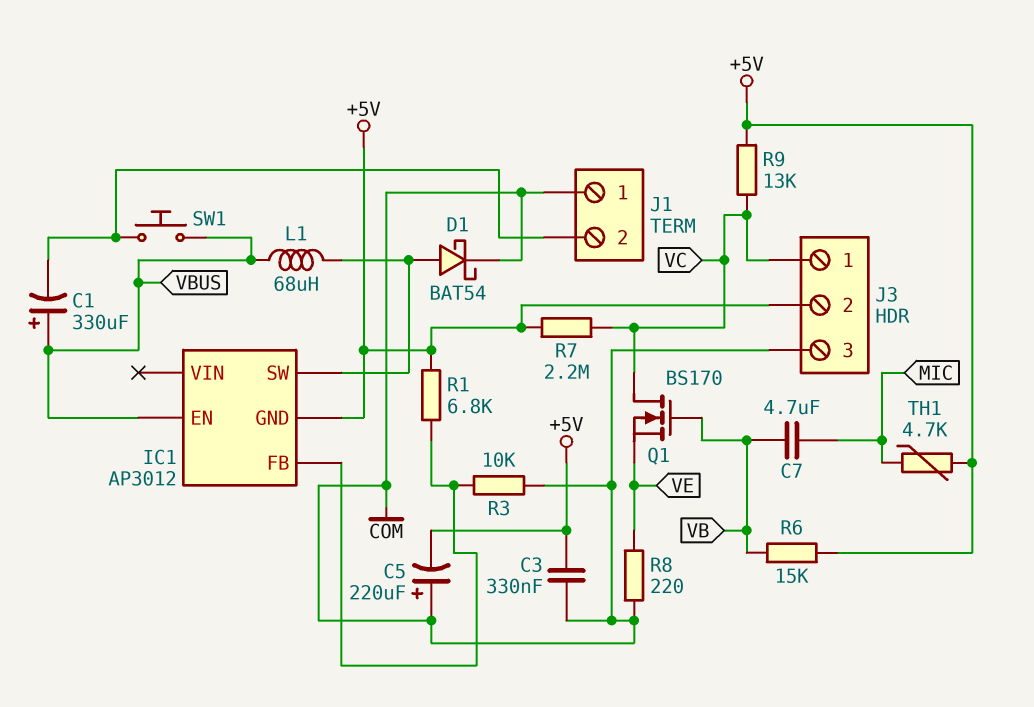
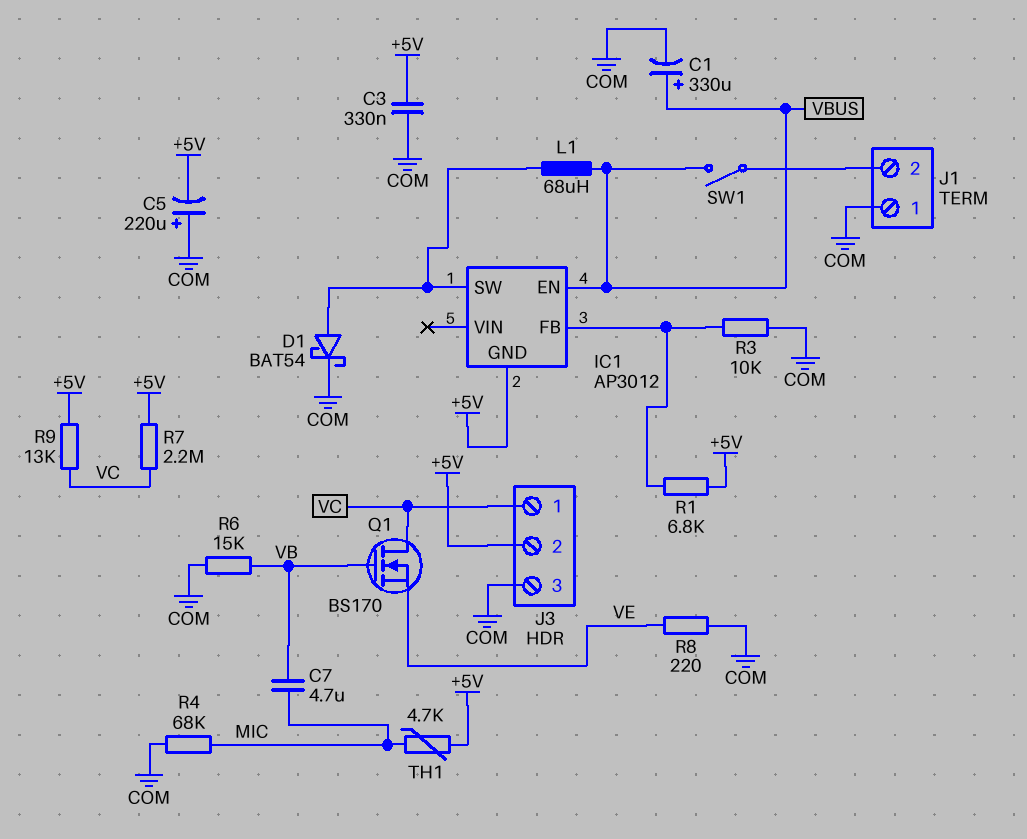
C1: 330uF (plus VBUS, minus J1/2) -> 330uF (plus VBUS, minus COM)
R4: none -> 68k (COM, MIC)
R6: 15k (+5V, VB) -> 15k (COM, VB)
SW1: button (J1/2, VBUS) -> switch (J1/2, VBUS)

